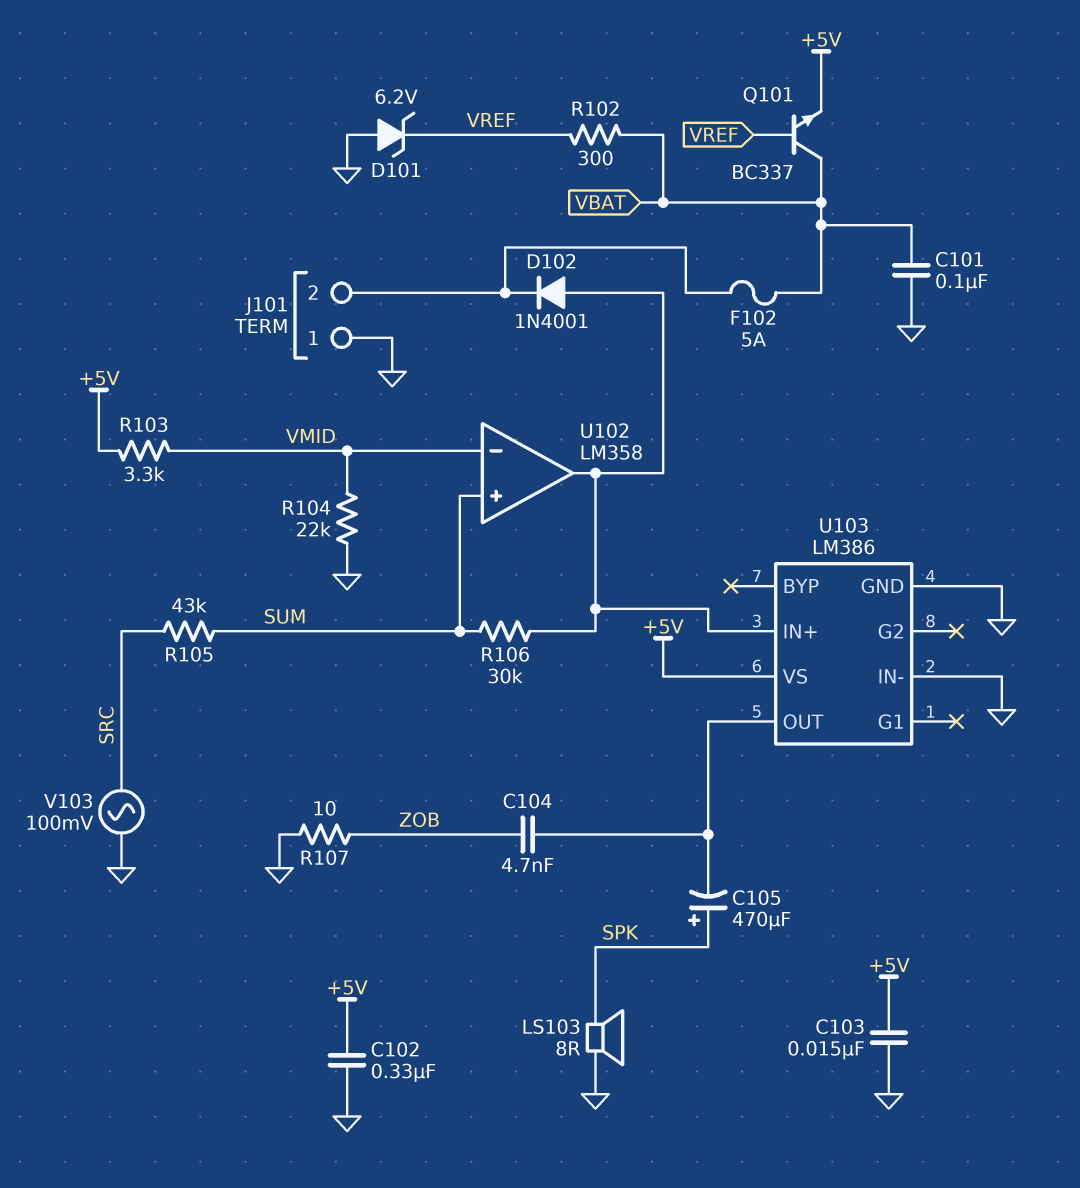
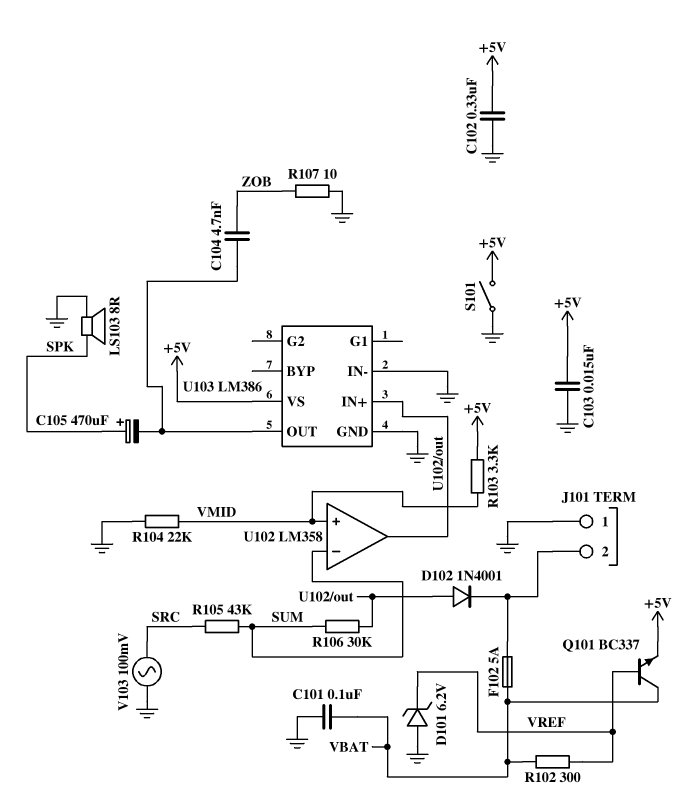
S101: none -> switch (+5V, GND)
U102 pin in+: SUM -> VMID
U102 pin in-: VMID -> SUM

